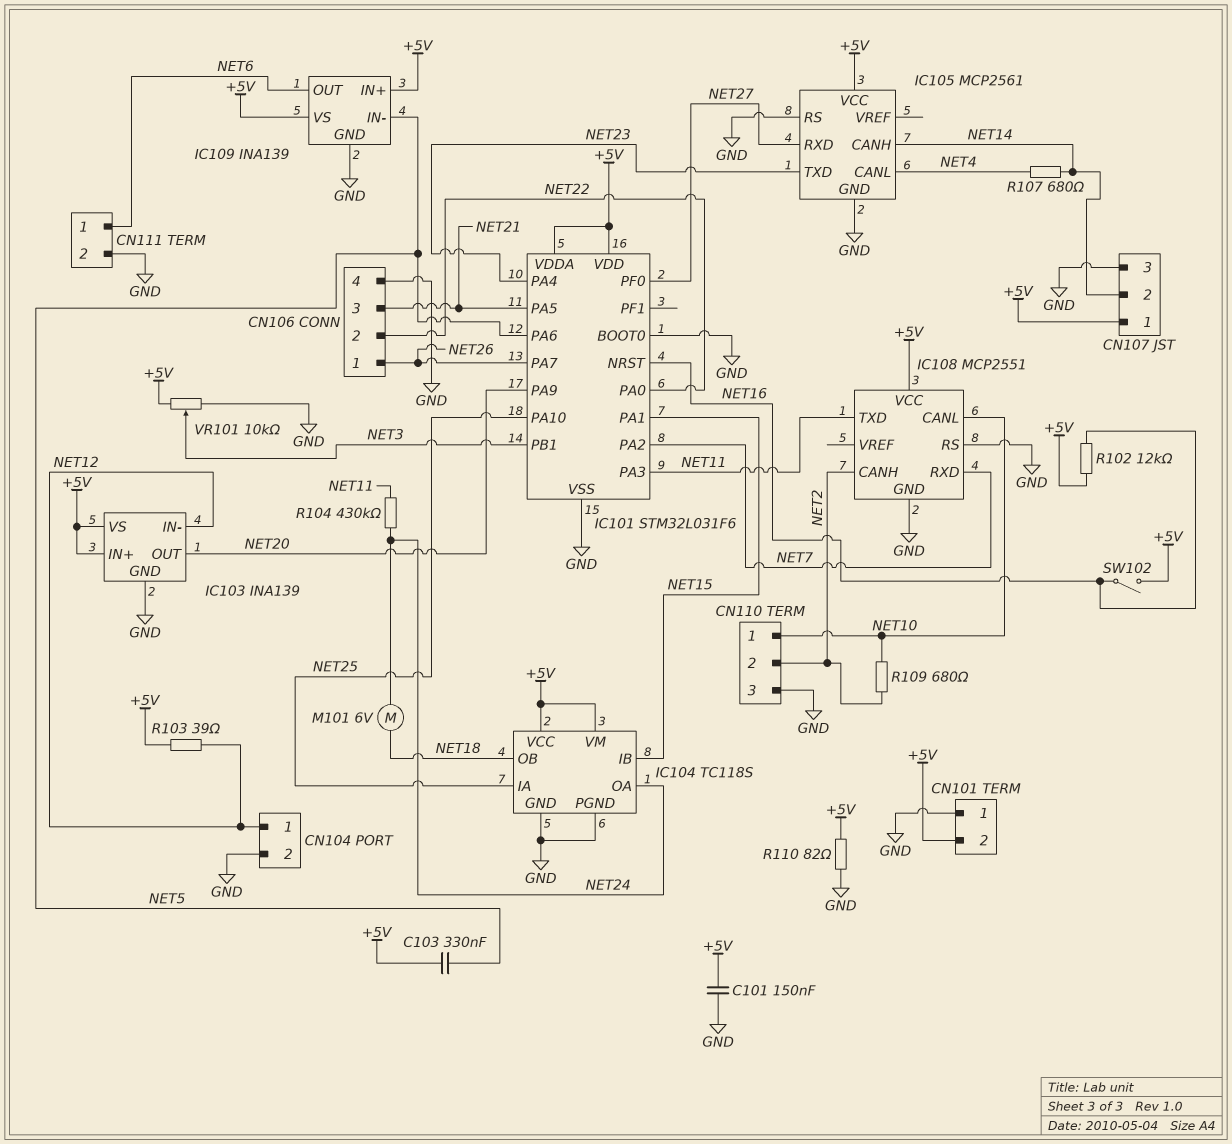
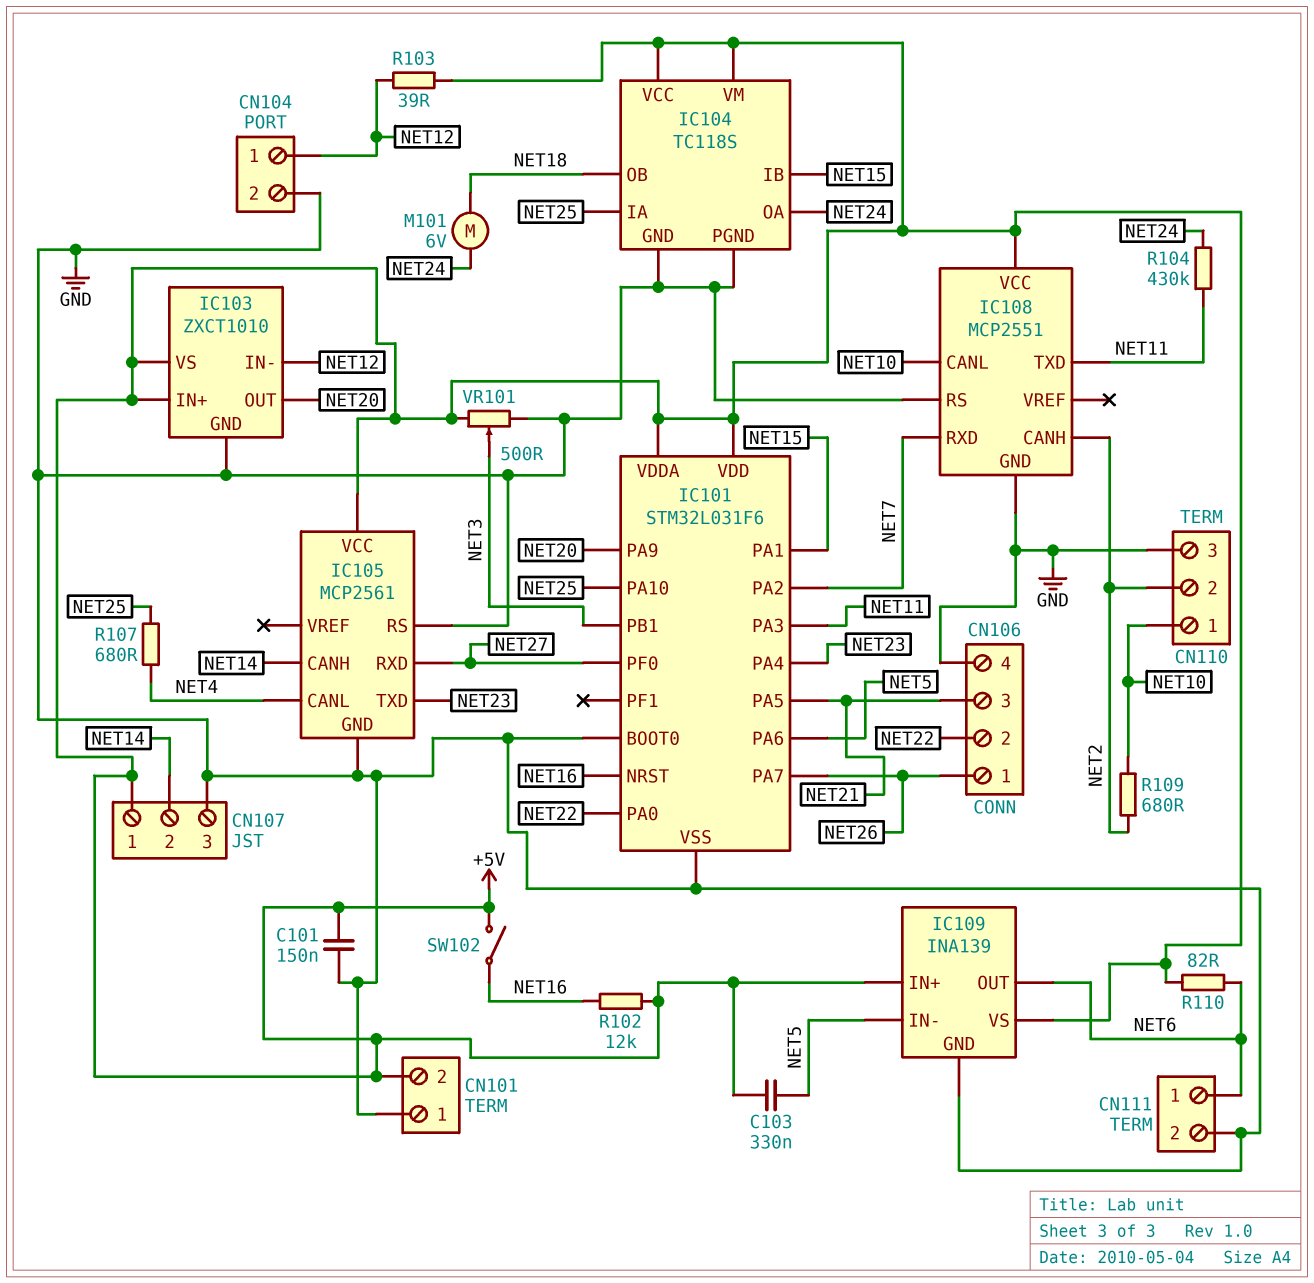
IC103: INA139 -> ZXCT1010
R107: 680 (NET4, NET14) -> 680 (NET4, NET25)
R110: 82 (+5V, GND) -> 82 (+5V, NET6)
VR101: 10k (+5V, GND, wiper NET3) -> 500 (+5V, GND, wiper NET3)

